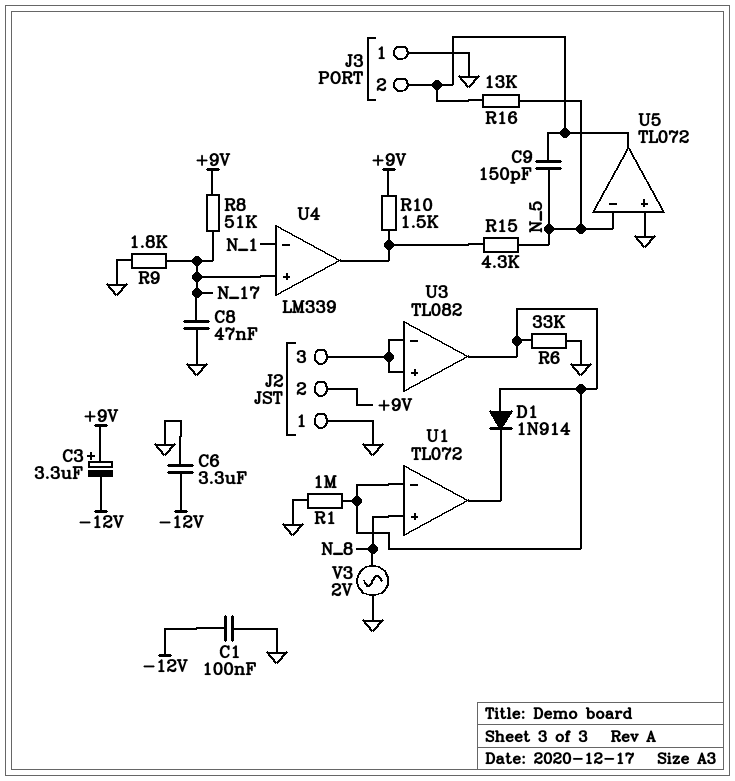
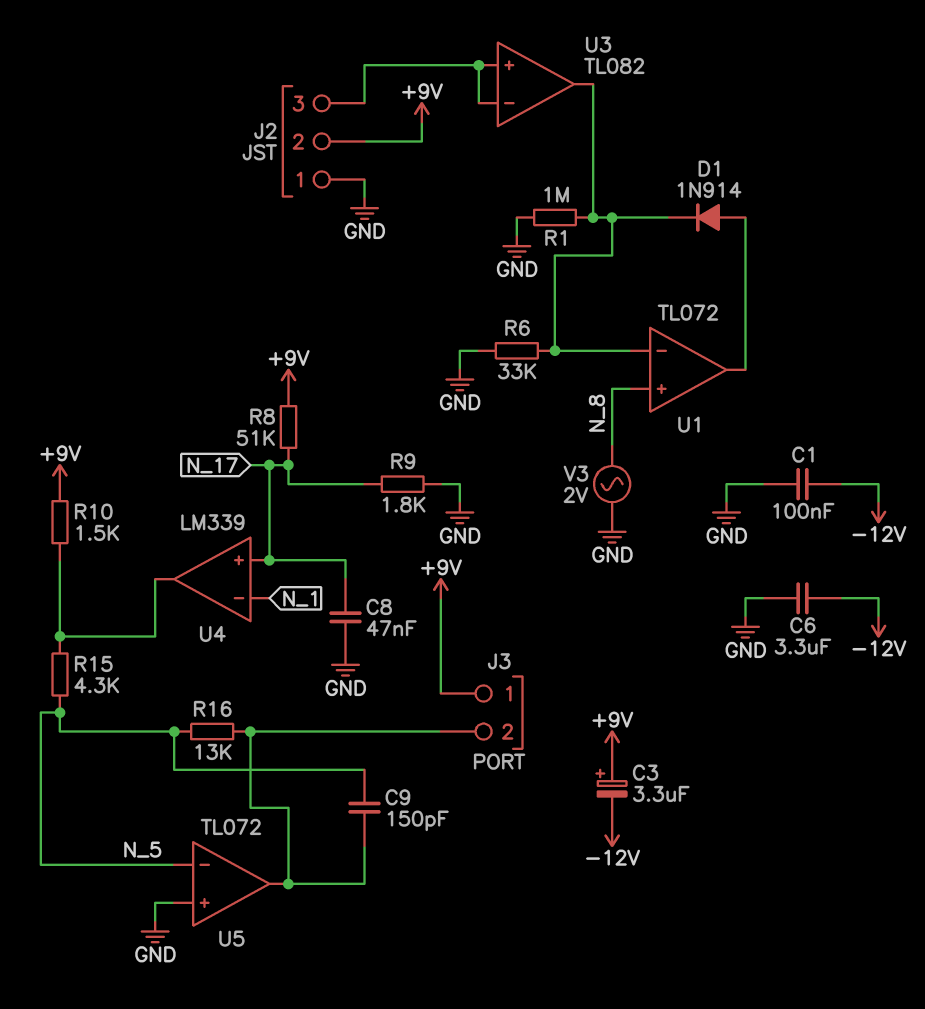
D1: diode 1N914 (A U1/in-, K U1/out) -> diode 1N914 (A U1/out, K U1/in-)
J3 pin 1: GND -> +9V

